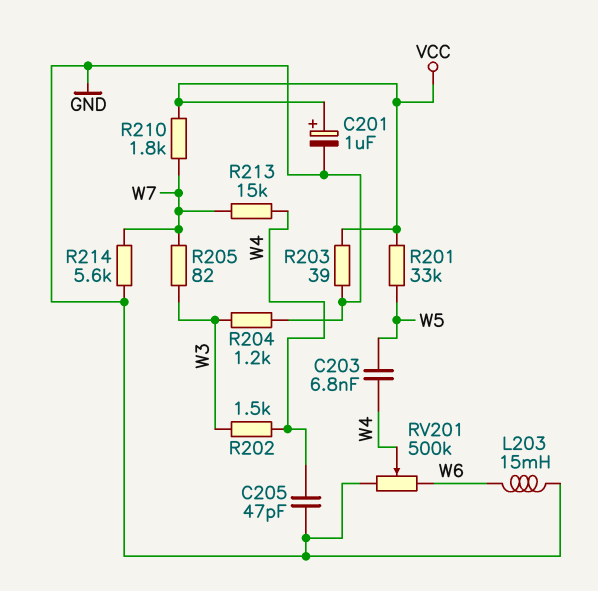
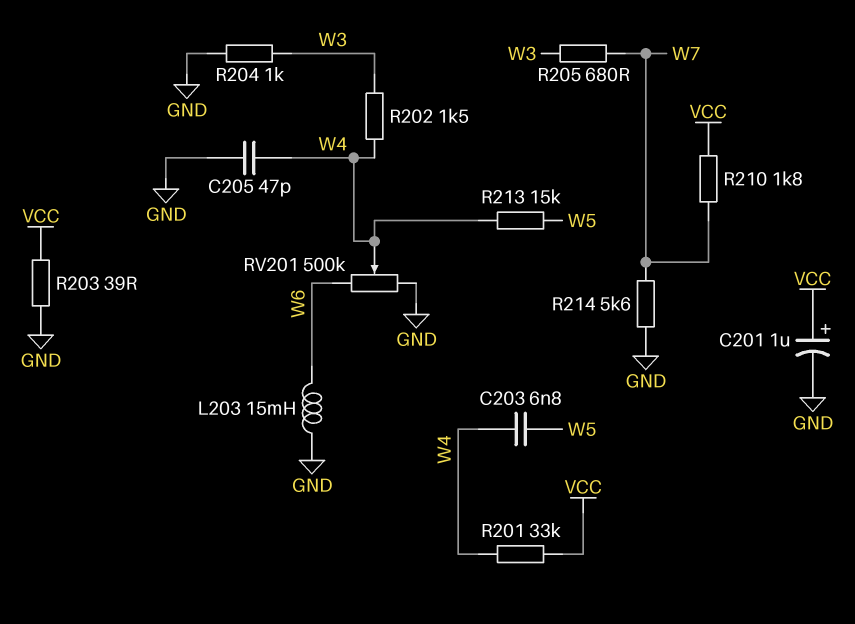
R201: 33k (VCC, W5) -> 33k (VCC, W4)
R204: 1.2k (GND, W3) -> 1k (GND, W3)
R205: 82 (W3, W7) -> 680 (W3, W7)
R213: 15k (W4, W7) -> 15k (W4, W5)

